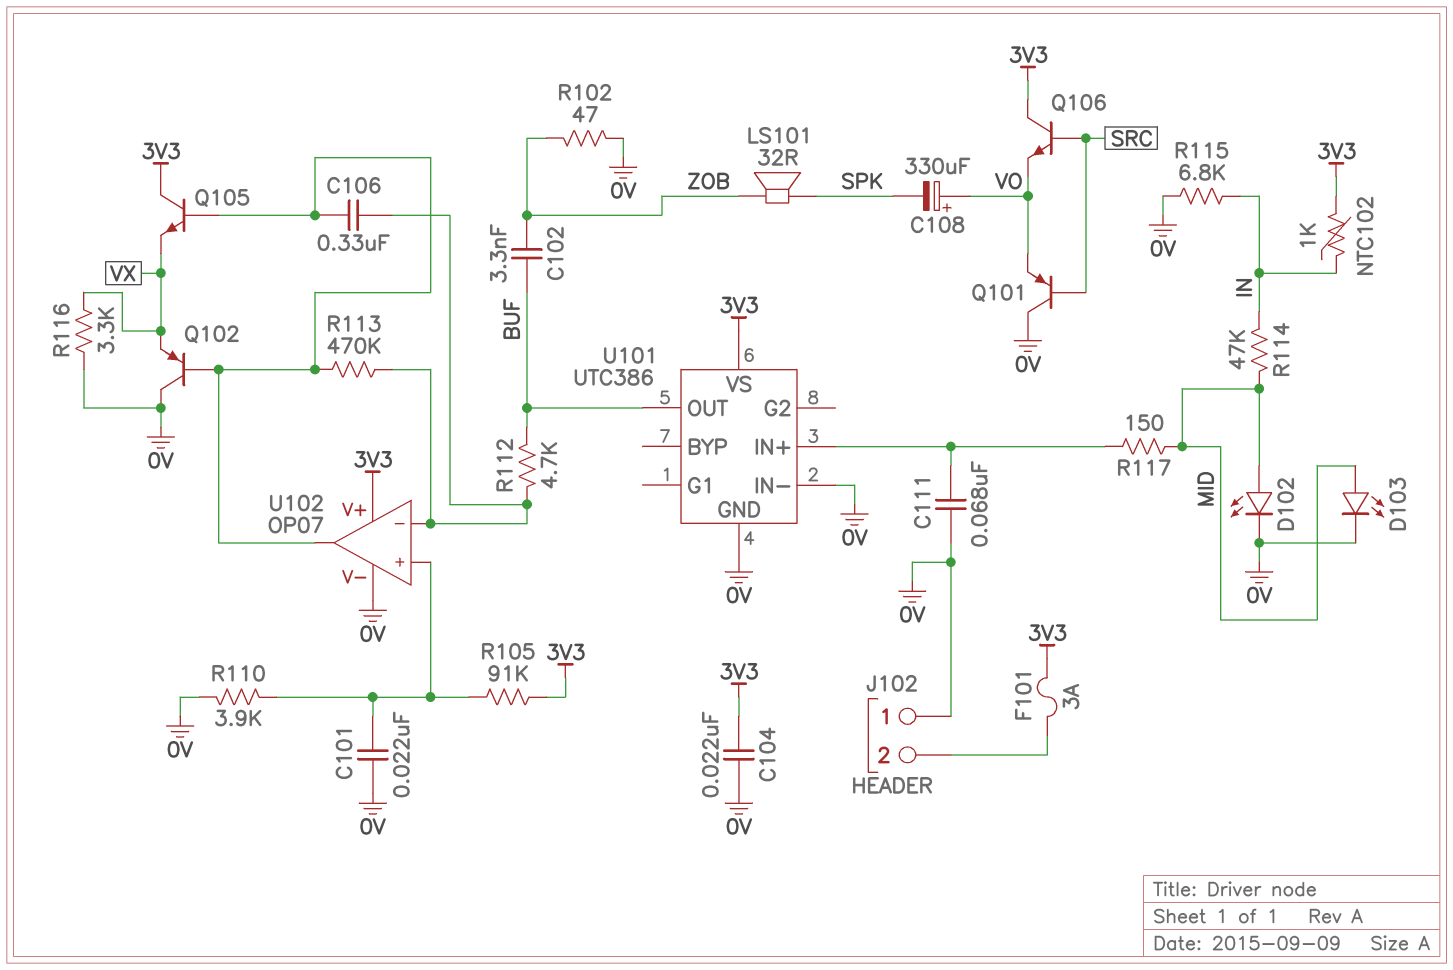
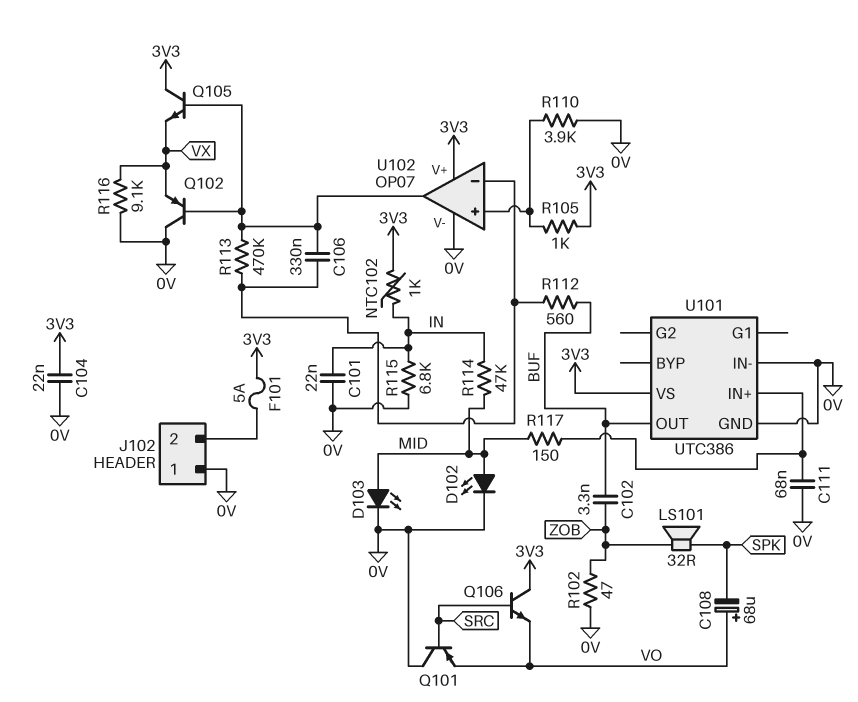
C101: 22nF (0V, U102/in+) -> 22nF (0V, IN)
C108: 330uF (plus VO, minus SPK) -> 68uF (plus VO, minus SPK)
F101: 3A (3V3, J102/2) -> 5A (3V3, J102/2)
R105: 91k (3V3, U102/in+) -> 1k (3V3, U102/in+)
R112: 4.7k (BUF, U102/in-) -> 560 (BUF, U102/in-)
R116: 3.3k (0V, VX) -> 9.1k (0V, VX)

